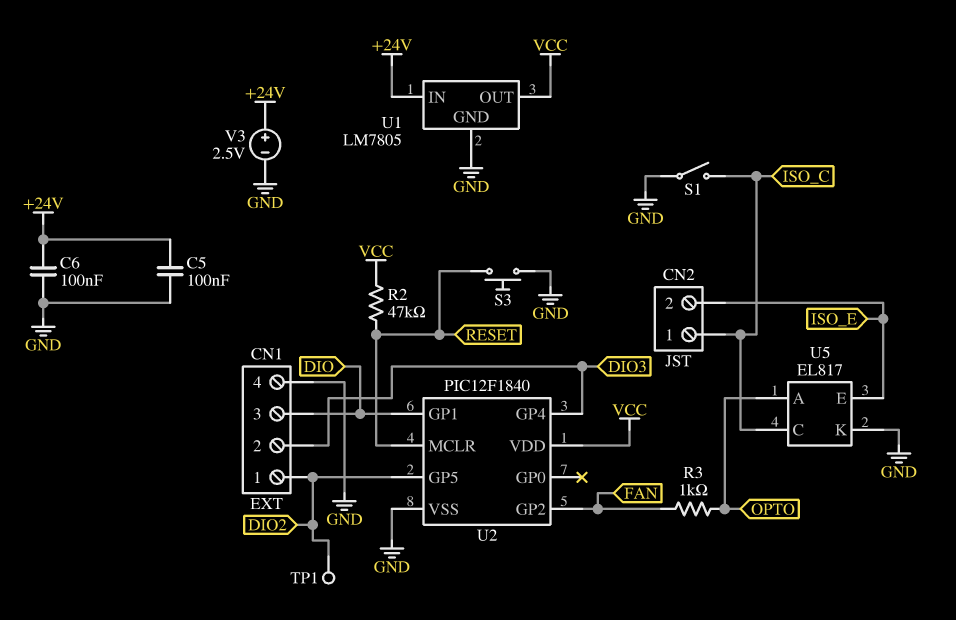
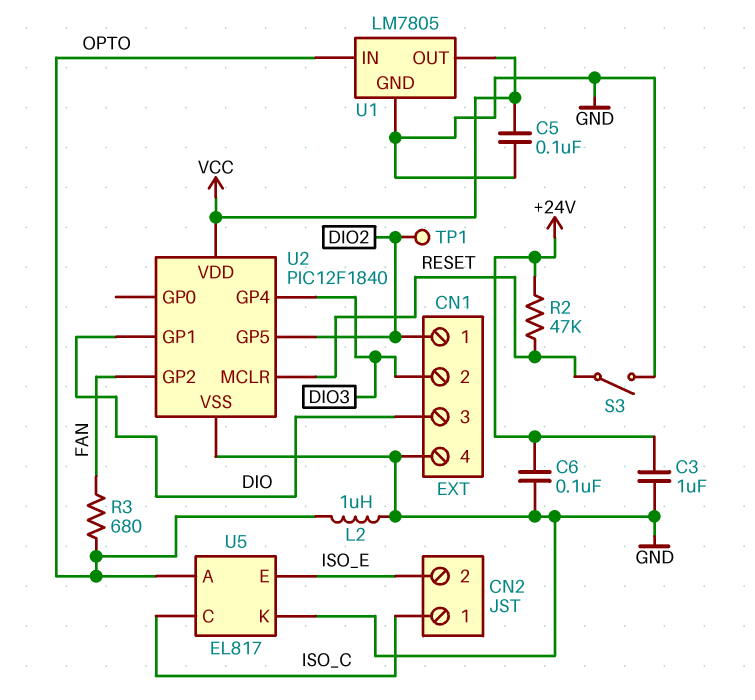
C3: none -> 1uF (+24V, GND)
C5: 100nF (+24V, GND) -> 100nF (GND, VCC)
L2: none -> 1uH (GND, OPTO)
R2: 47k (RESET, VCC) -> 47k (+24V, RESET)
R3: 1k (FAN, OPTO) -> 680 (FAN, OPTO)
S1: switch (GND, ISO_C) -> none
S3: button (GND, RESET) -> switch (GND, RESET)
U1 pin IN: +24V -> OPTO
V3: 2.5V (plus +24V, minus GND) -> none

